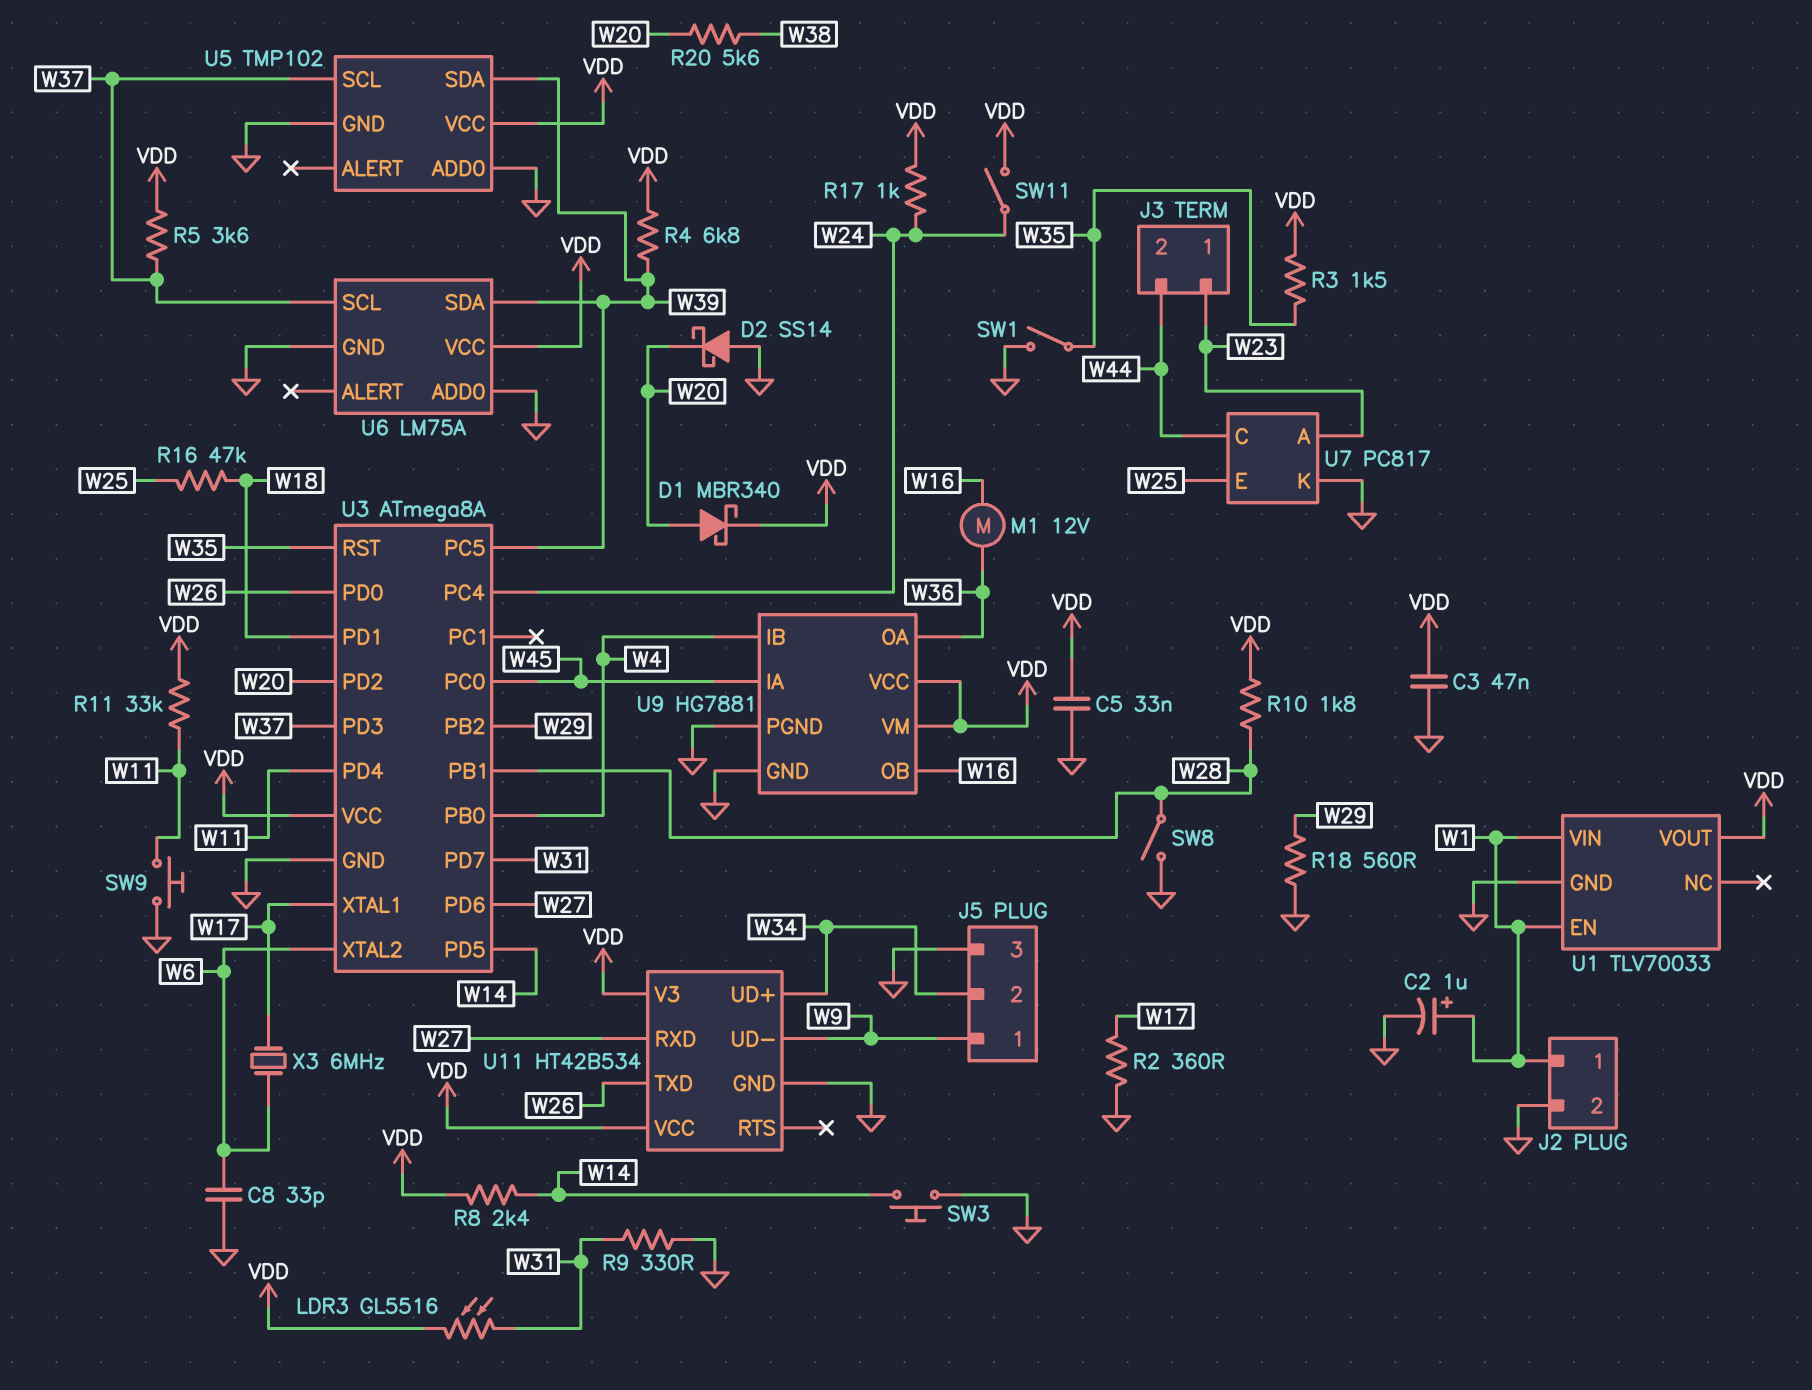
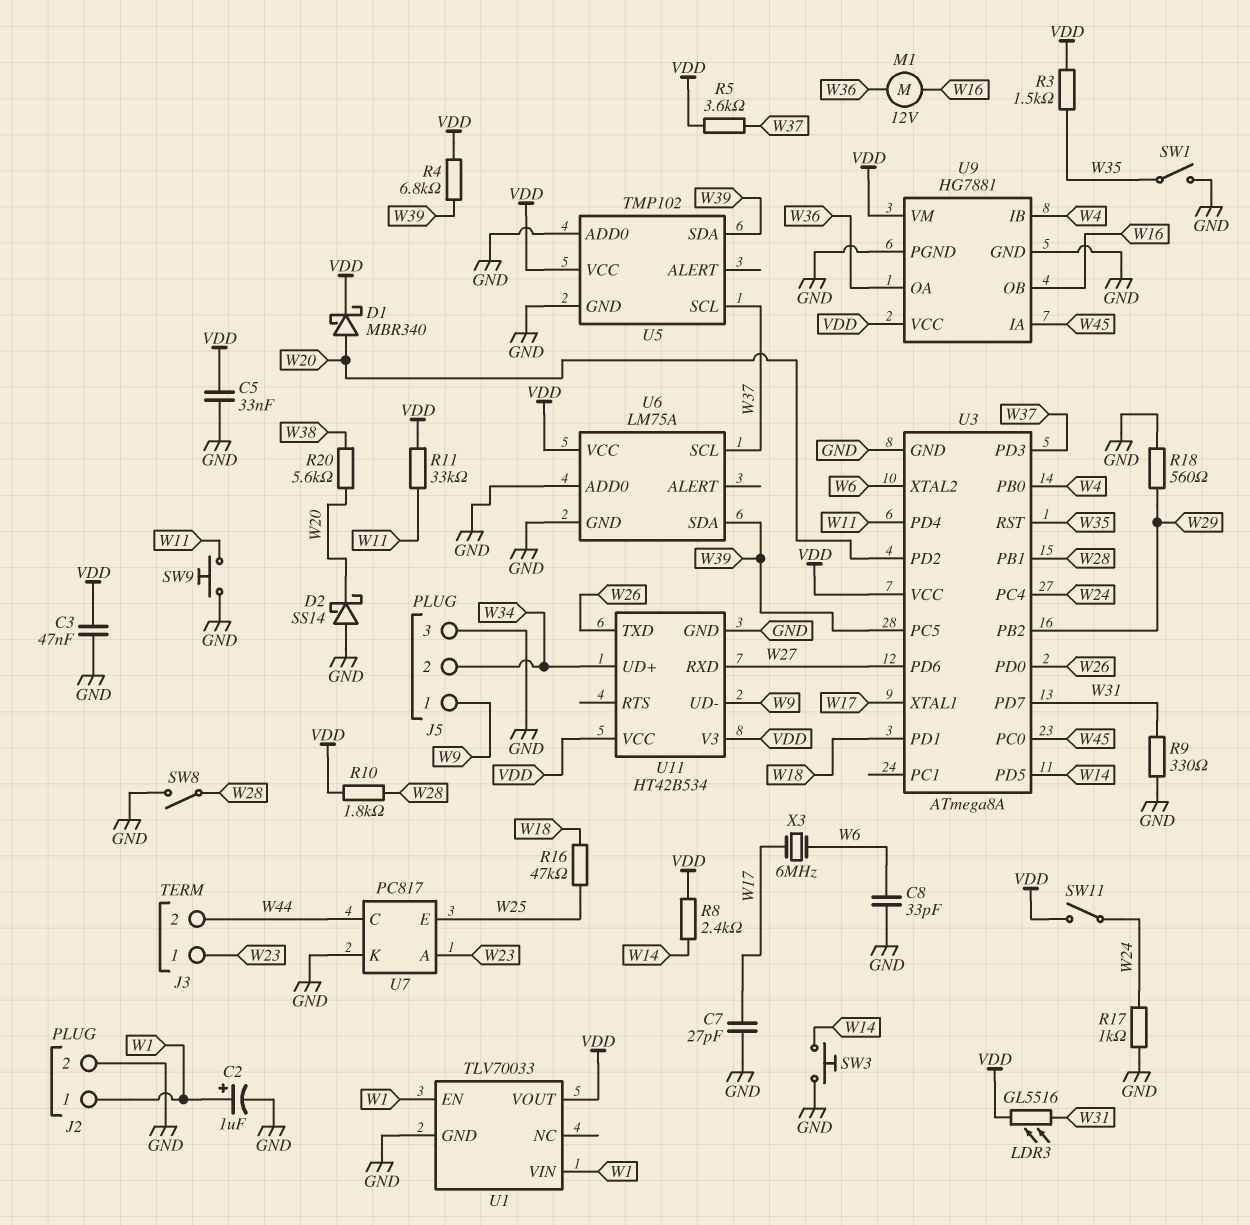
C7: none -> 27pF (GND, W17)
R2: 360 (GND, W17) -> none
R17: 1k (VDD, W24) -> 1k (GND, W24)

